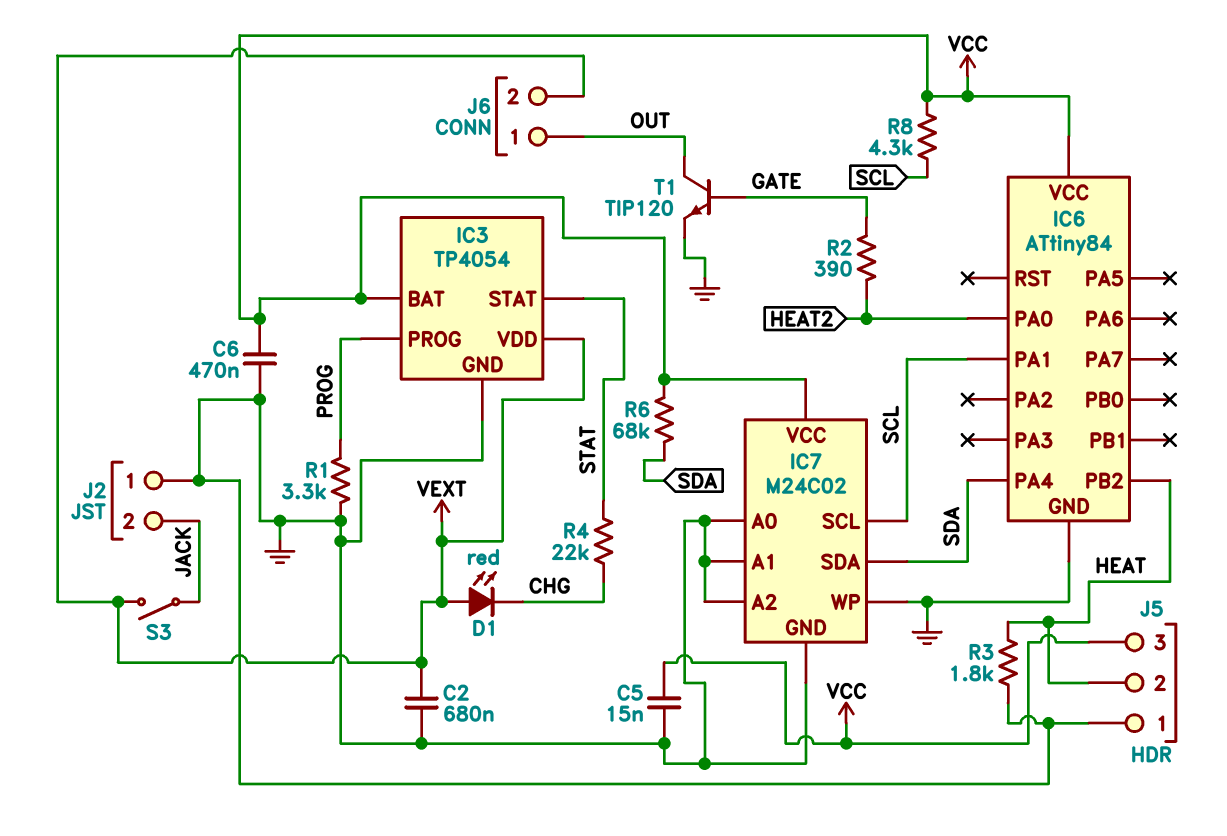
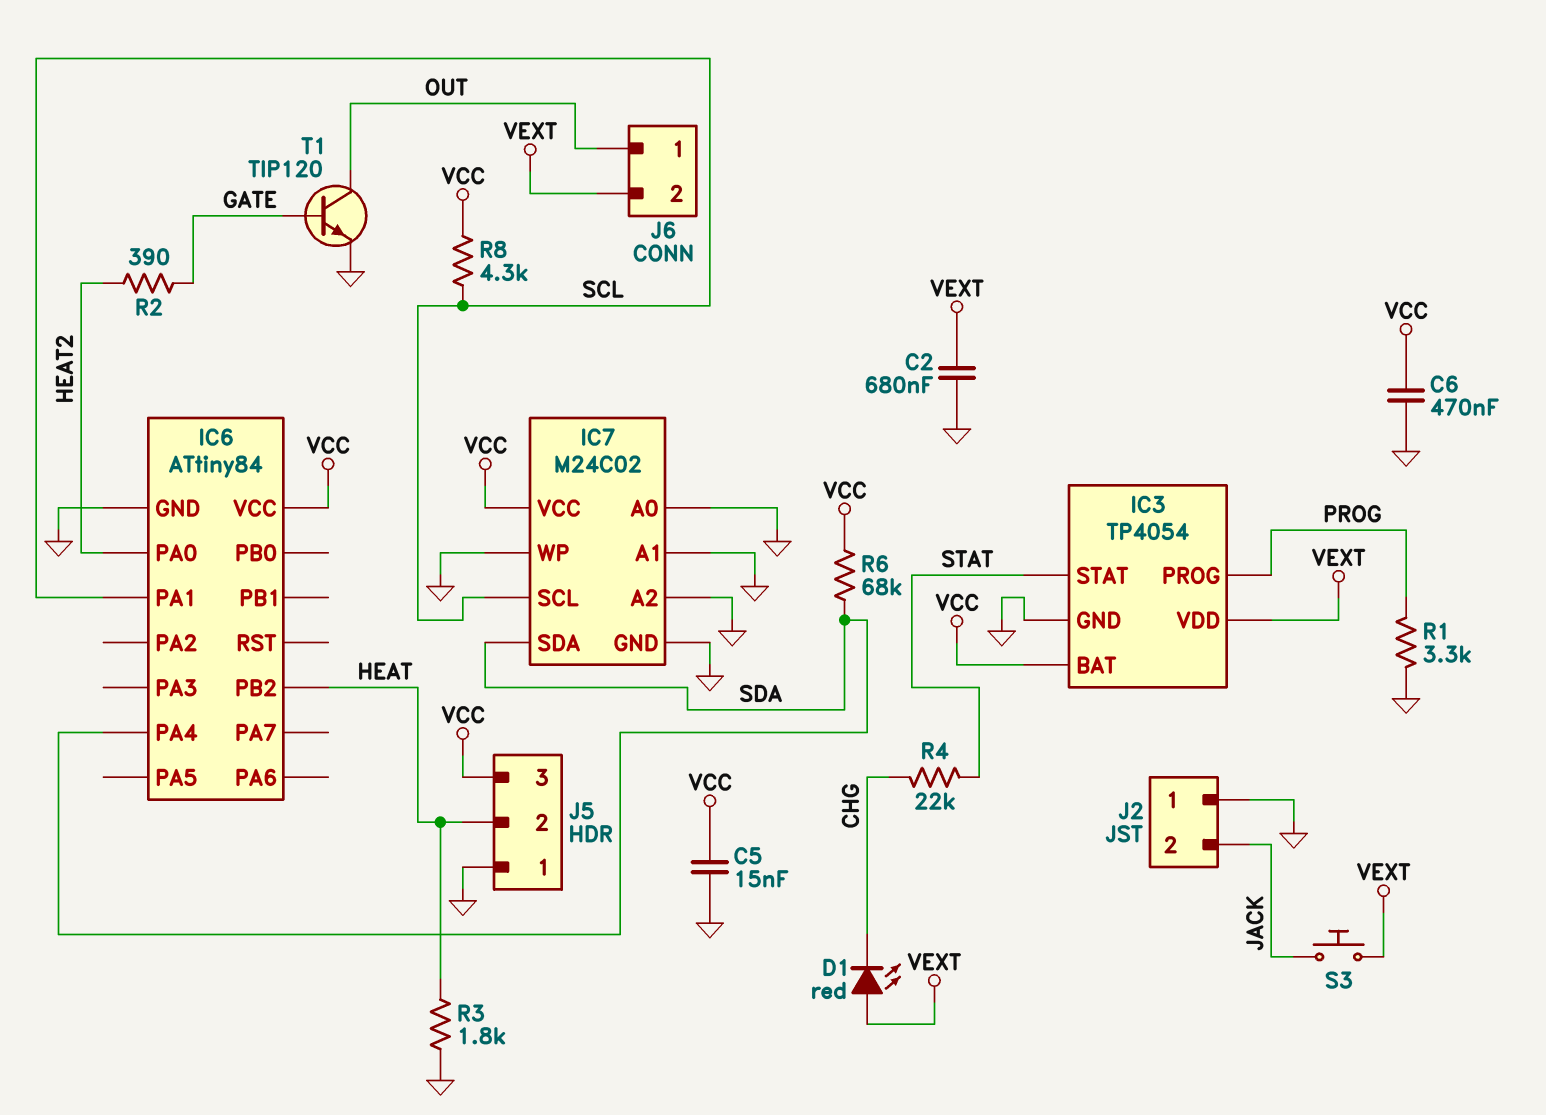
S3: switch (JACK, VEXT) -> button (JACK, VEXT)

